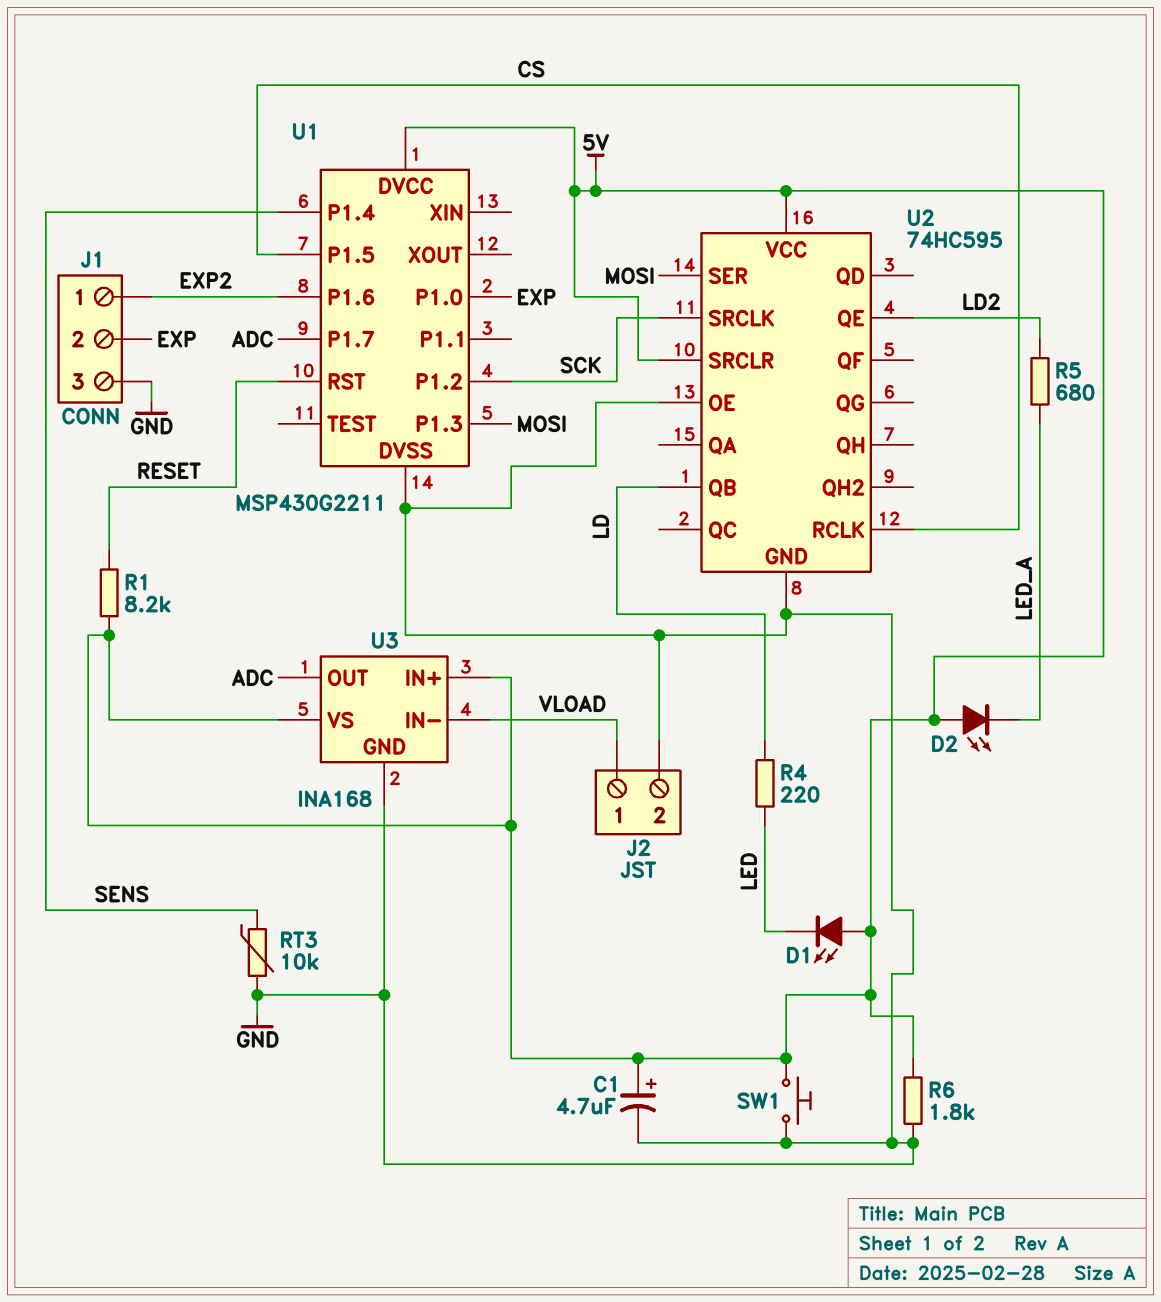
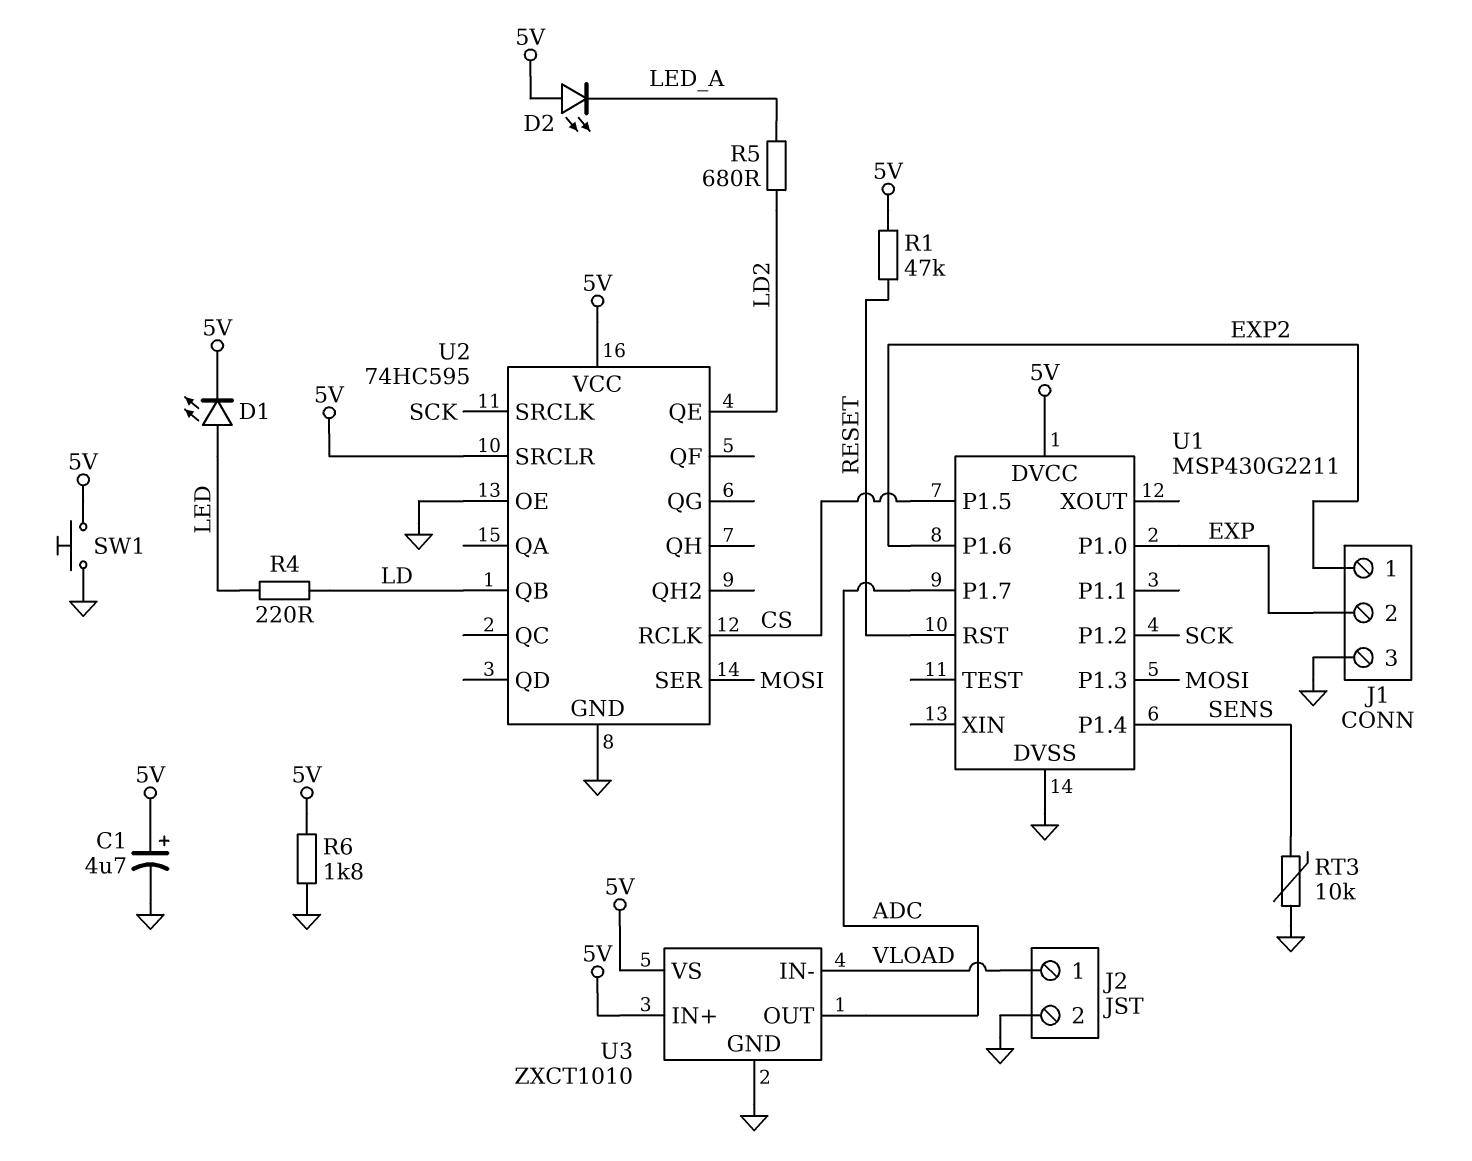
D1: LED (A 5V, K LED) -> LED (A LED, K 5V)
R1: 8.2k (5V, RESET) -> 47k (5V, RESET)
U3: INA168 -> ZXCT1010

